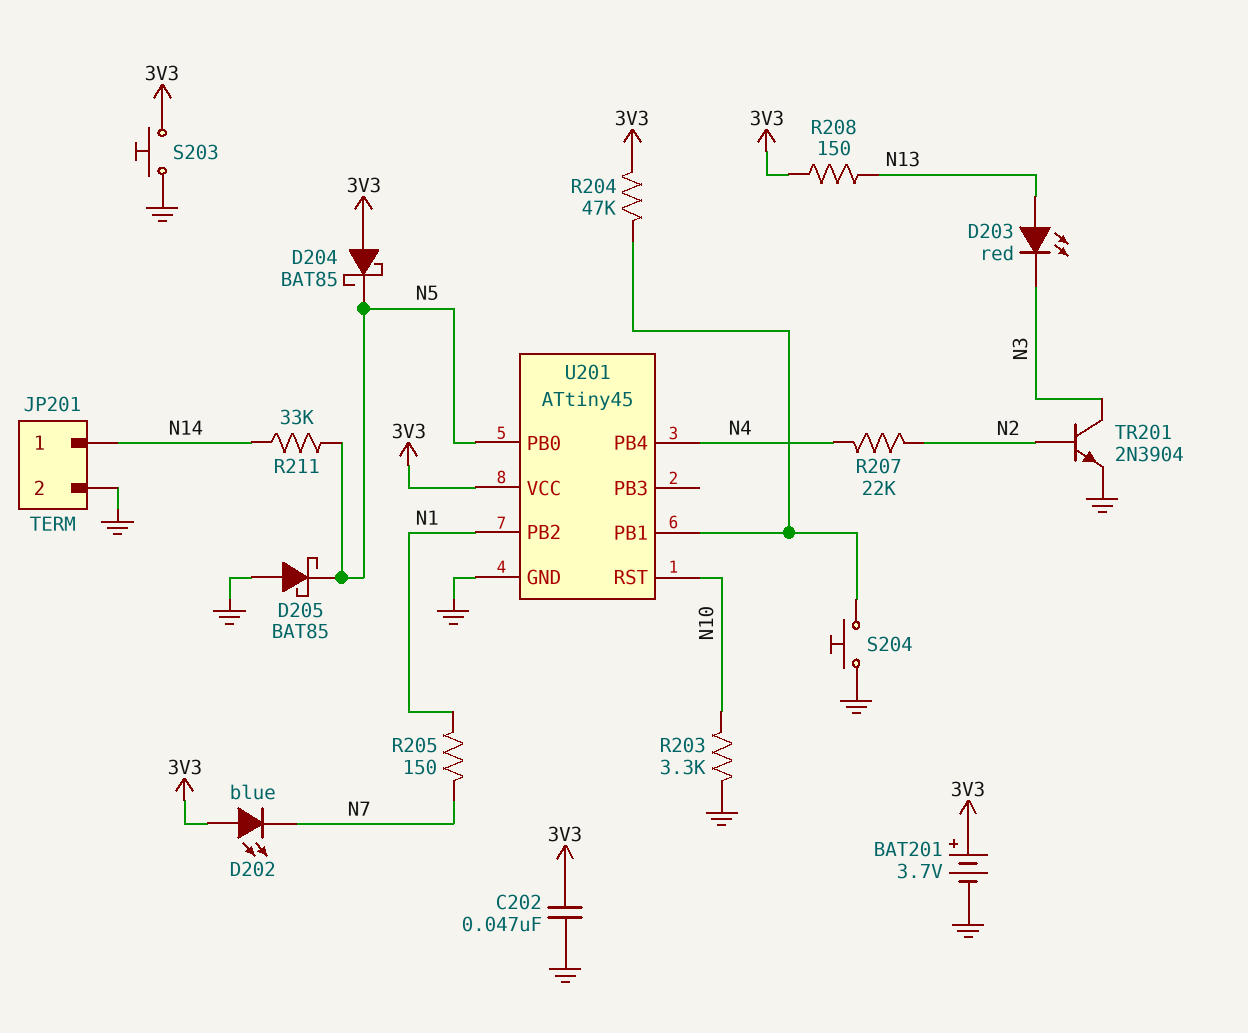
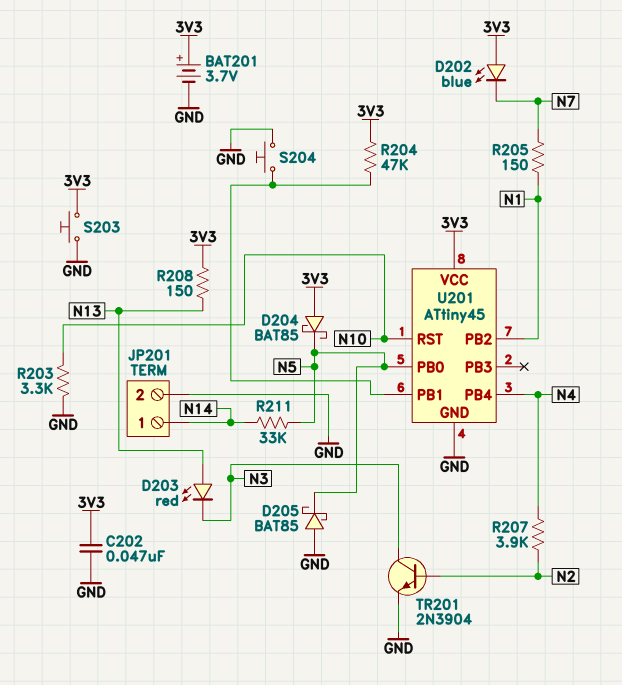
R207: 22k (N2, N4) -> 3.9k (N2, N4)

